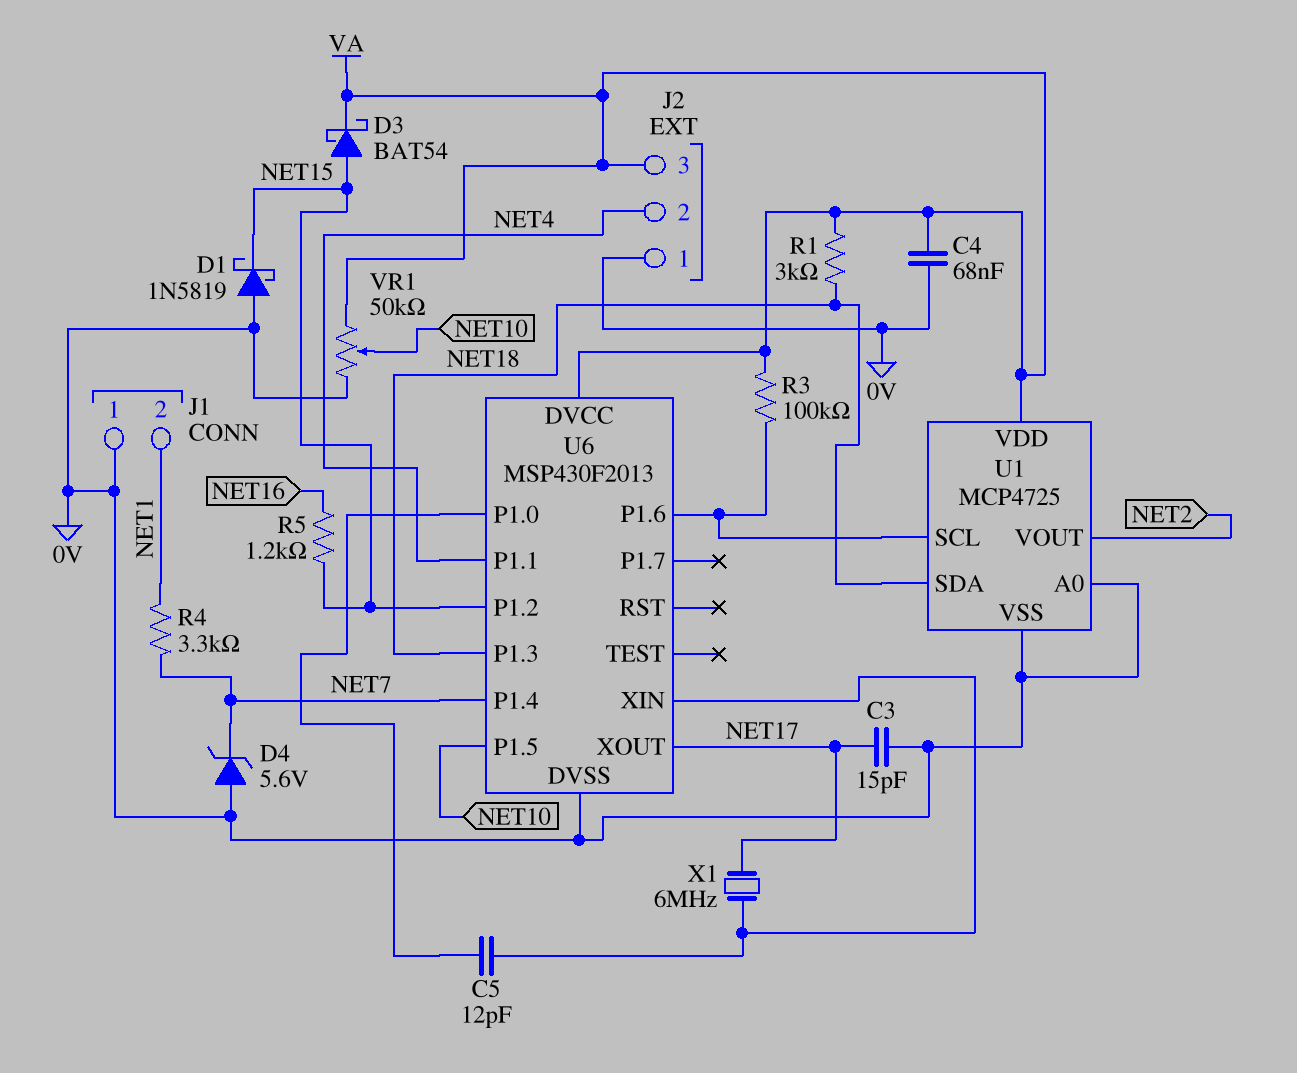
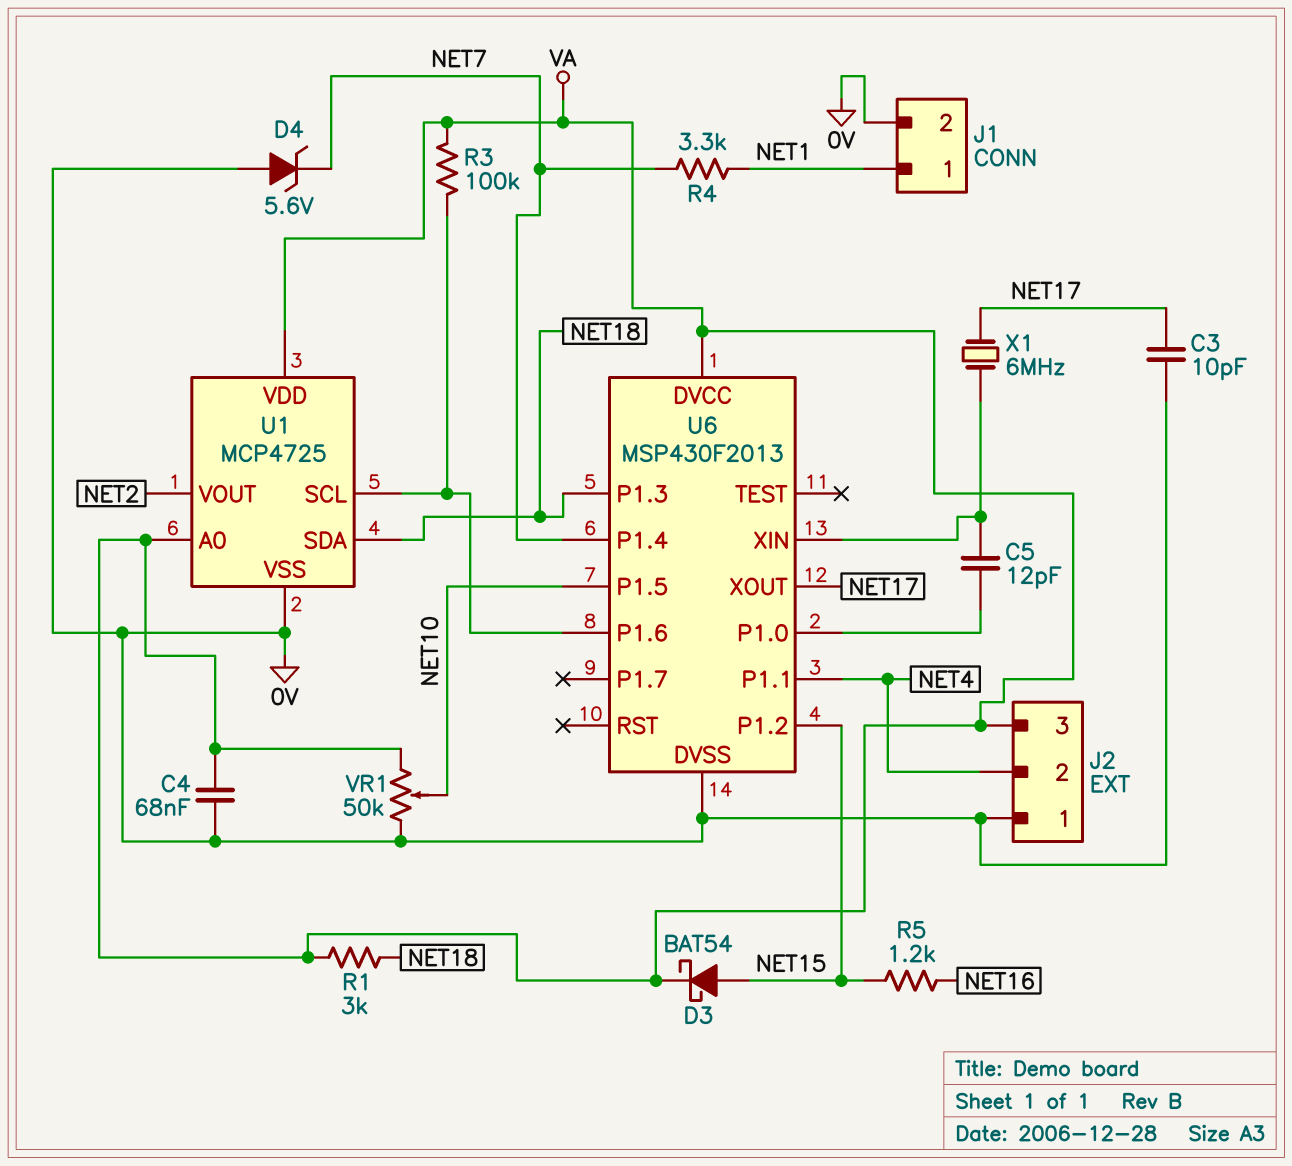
C3: 15pF (0V, NET17) -> 10pF (0V, NET17)
D1: schottky 1N5819 (A 0V, K NET15) -> none
J1 pin 1: 0V -> NET1
J1 pin 2: NET1 -> 0V
U1 pin A0: 0V -> VA

